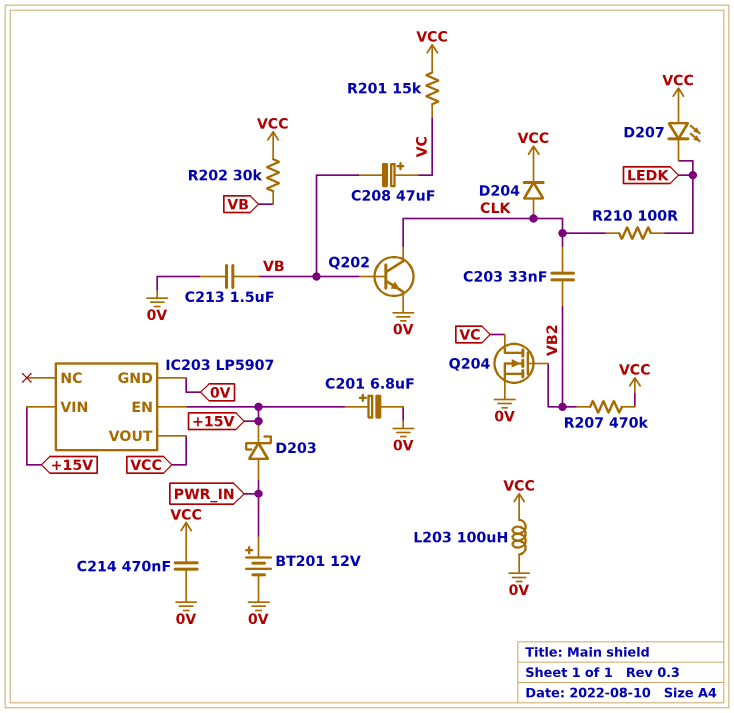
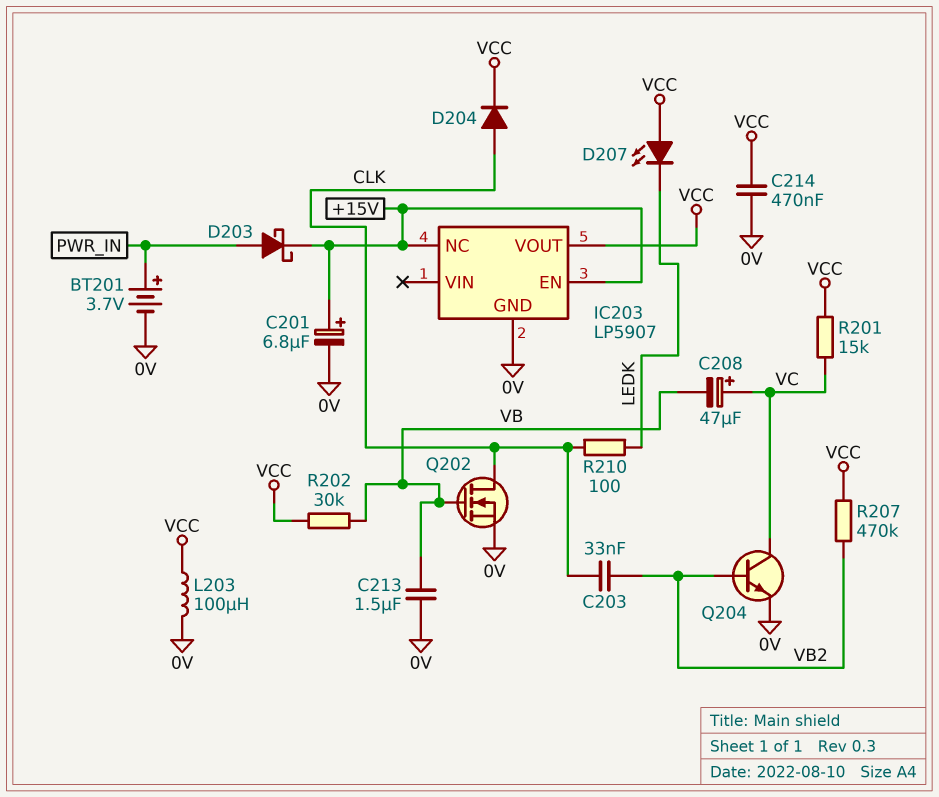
BT201: 12V (plus PWR_IN, minus 0V) -> 3.7V (plus PWR_IN, minus 0V)
IC203 pin NC: none -> +15V
IC203 pin VIN: +15V -> none
Q202: NPN (B VB, C CLK, E 0V) -> NMOS (G VB, D CLK, S 0V)
Q204: NMOS (G VB2, D VC, S 0V) -> NPN (B VB2, C VC, E 0V)

